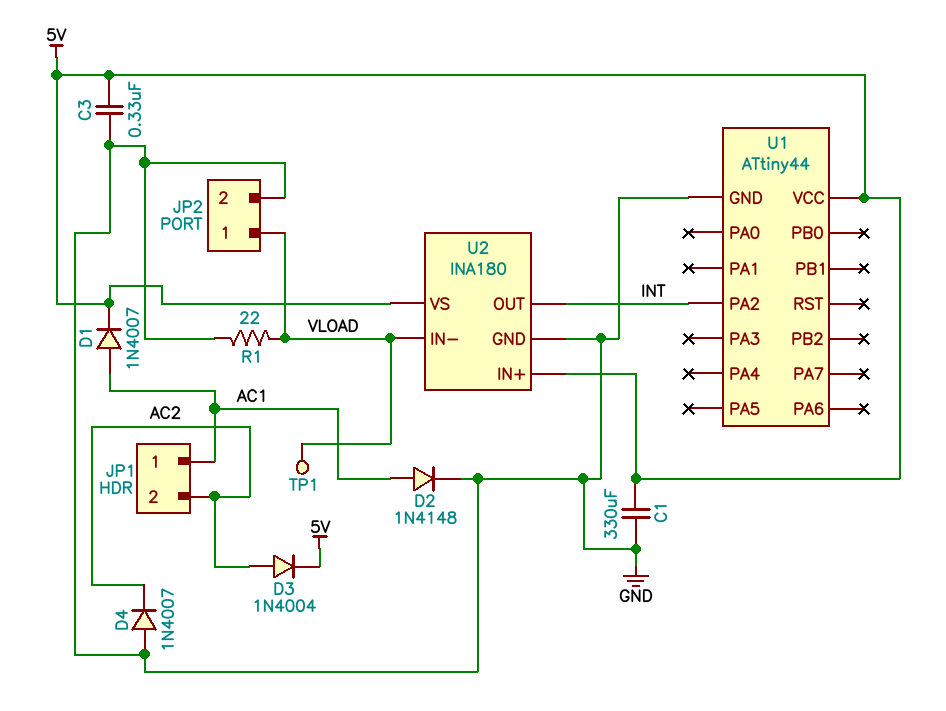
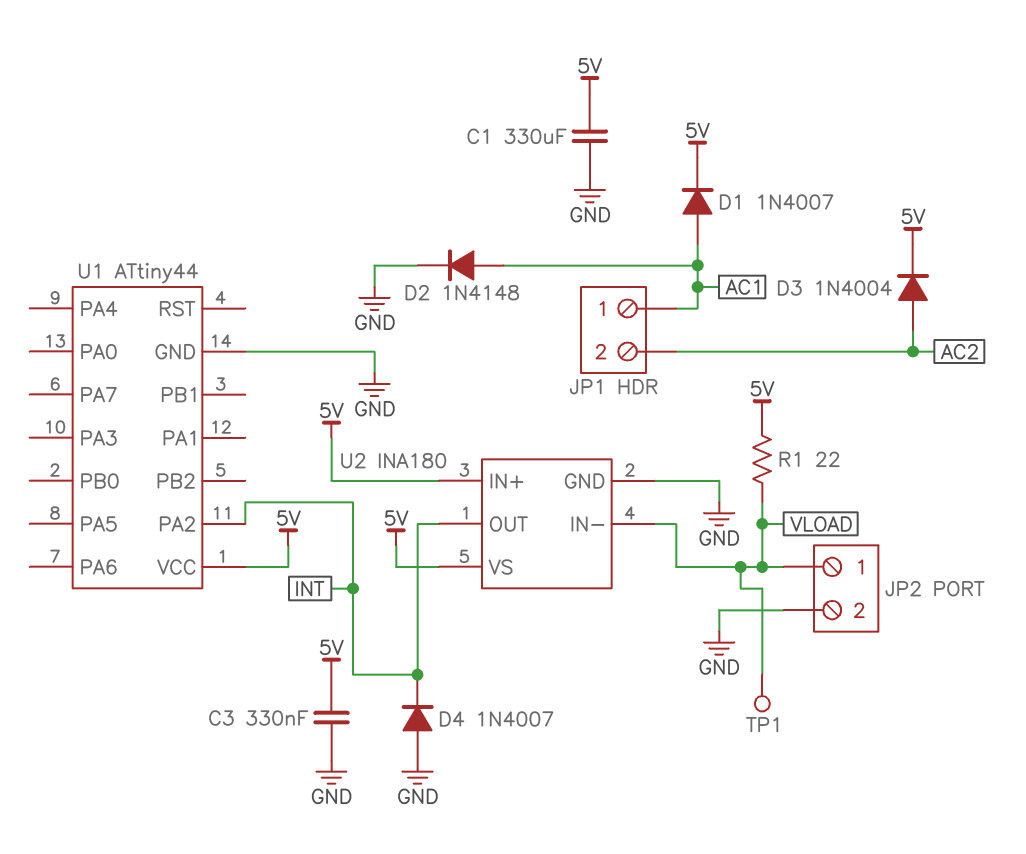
D4: diode 1N4007 (A GND, K AC2) -> diode 1N4007 (A GND, K INT)
R1: 22 (GND, VLOAD) -> 22 (5V, VLOAD)

